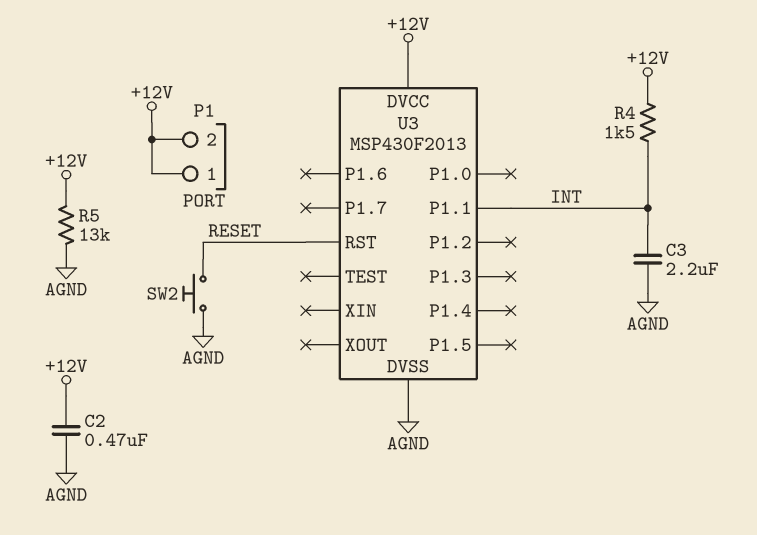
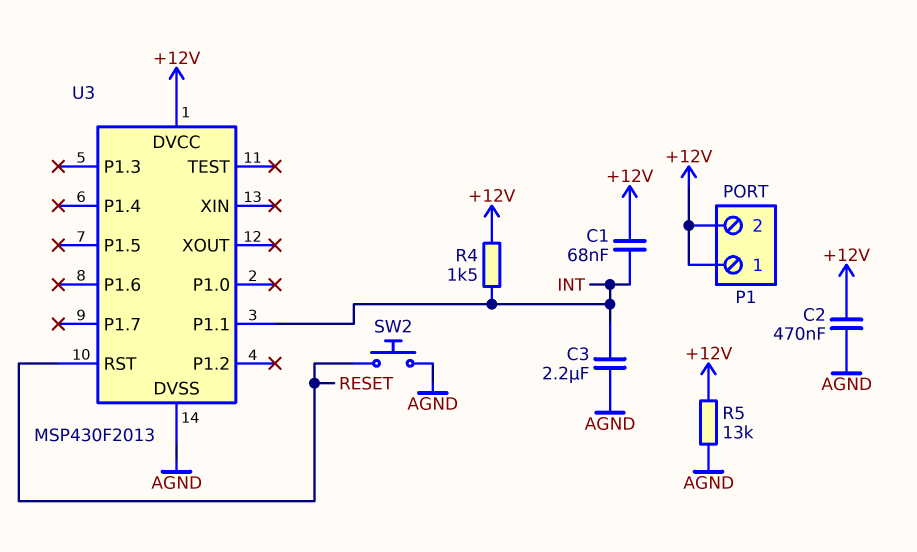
C1: none -> 68nF (+12V, INT)

